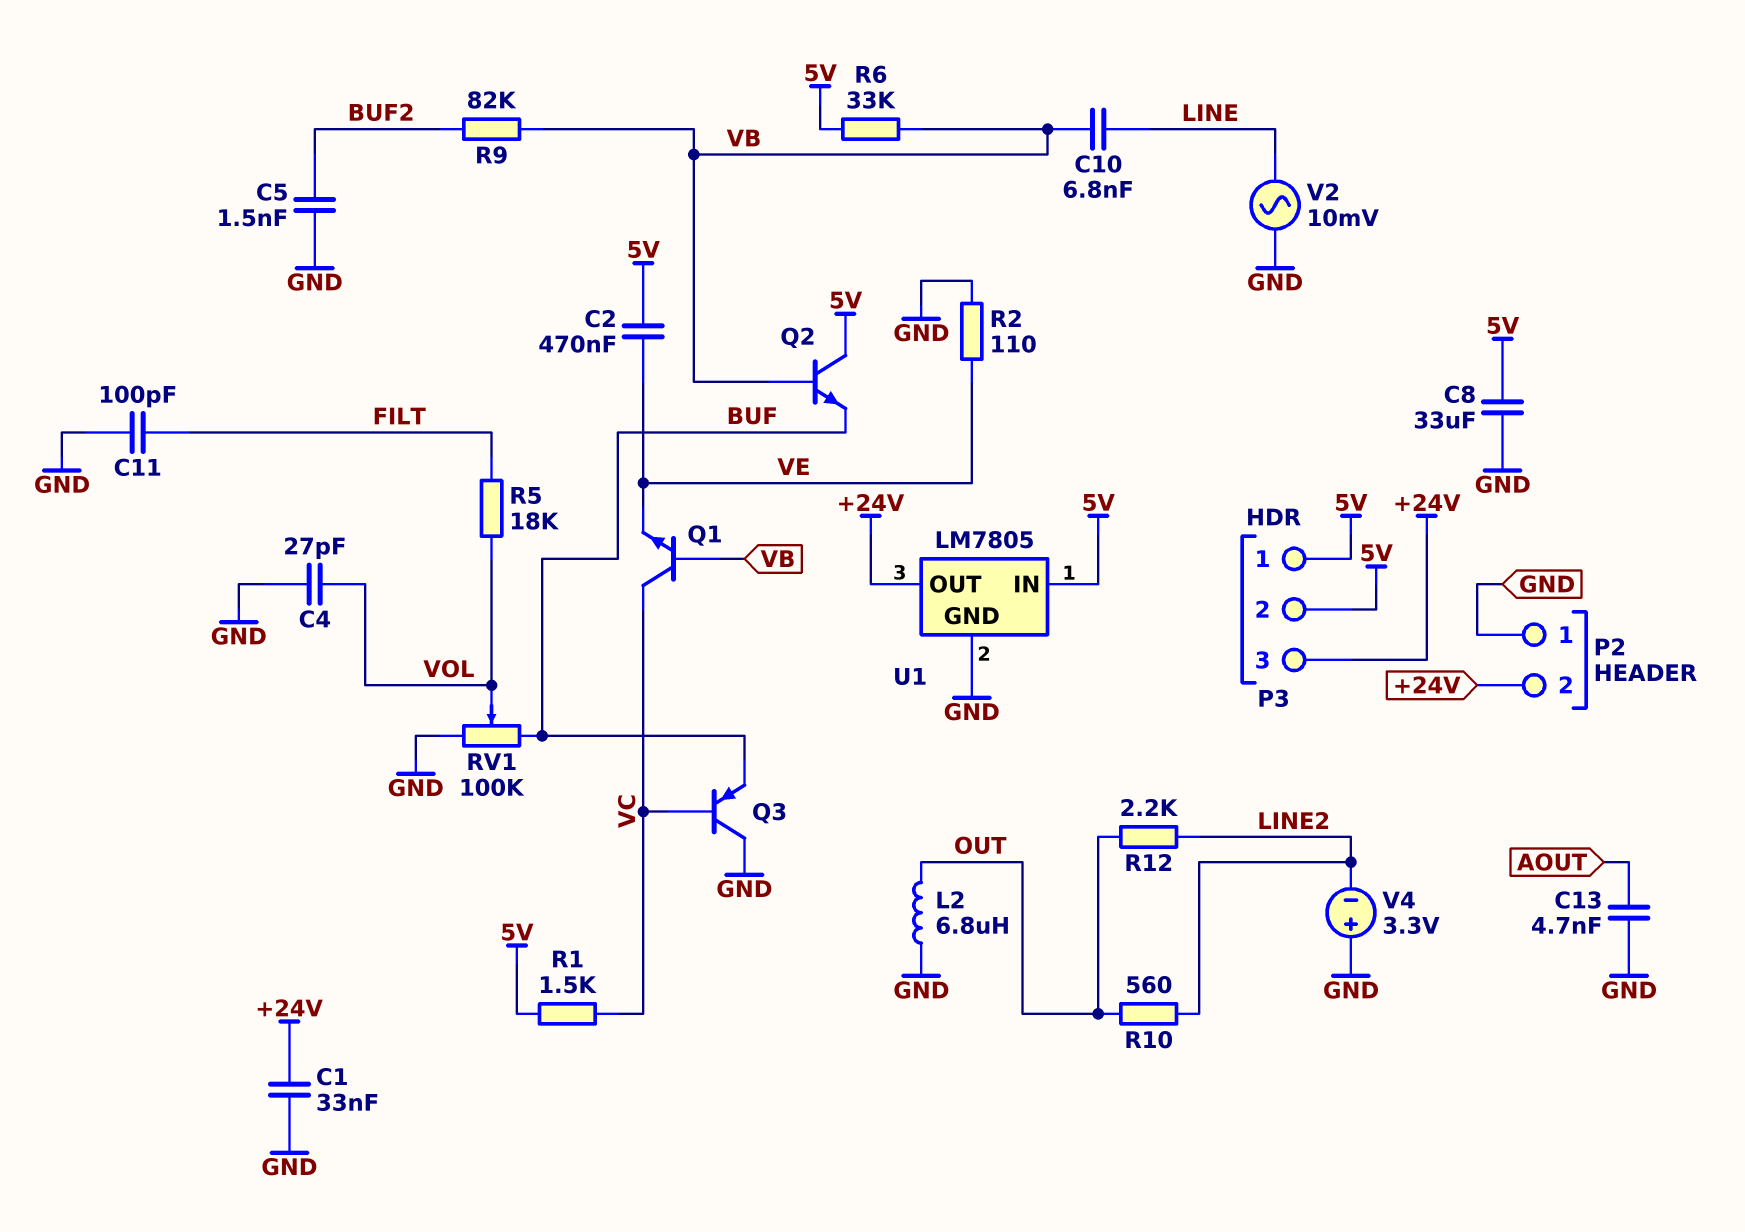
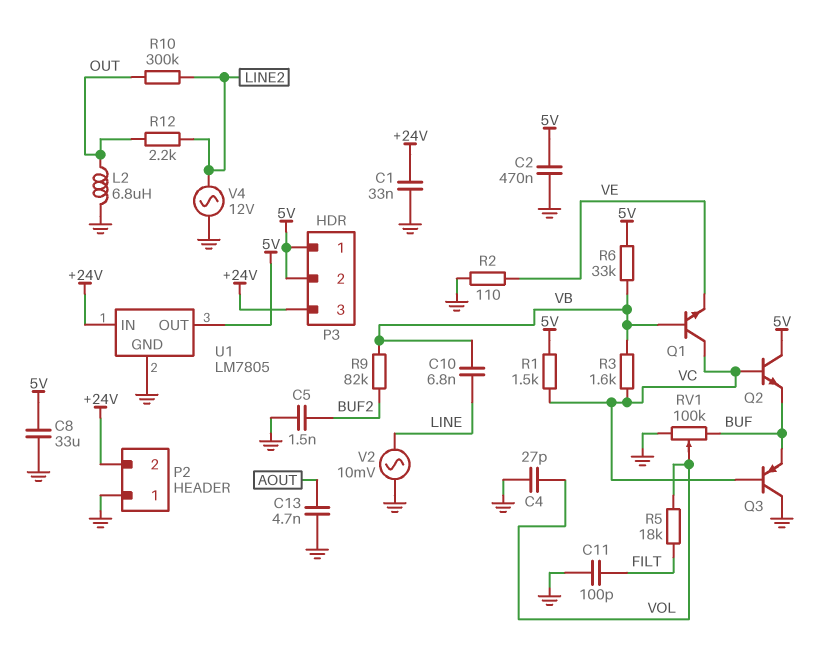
C2: 470nF (5V, VE) -> 470nF (5V, GND)
Q2: NPN (B VB, C 5V, E BUF) -> NPN (B VC, C 5V, E BUF)
R3: none -> 1.6k (VB, VC)
R10: 560 (LINE2, OUT) -> 300k (LINE2, OUT)
U1 pin IN: 5V -> +24V
U1 pin OUT: +24V -> 5V
V4: 3.3V (plus GND, minus LINE2) -> AC 12V (GND, LINE2)

